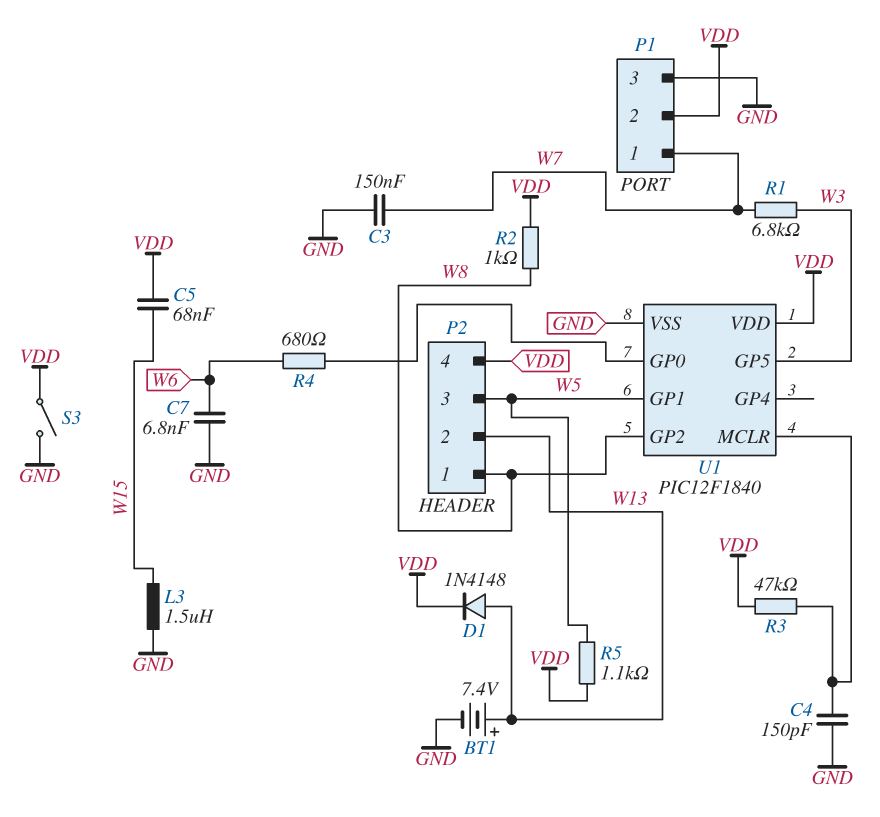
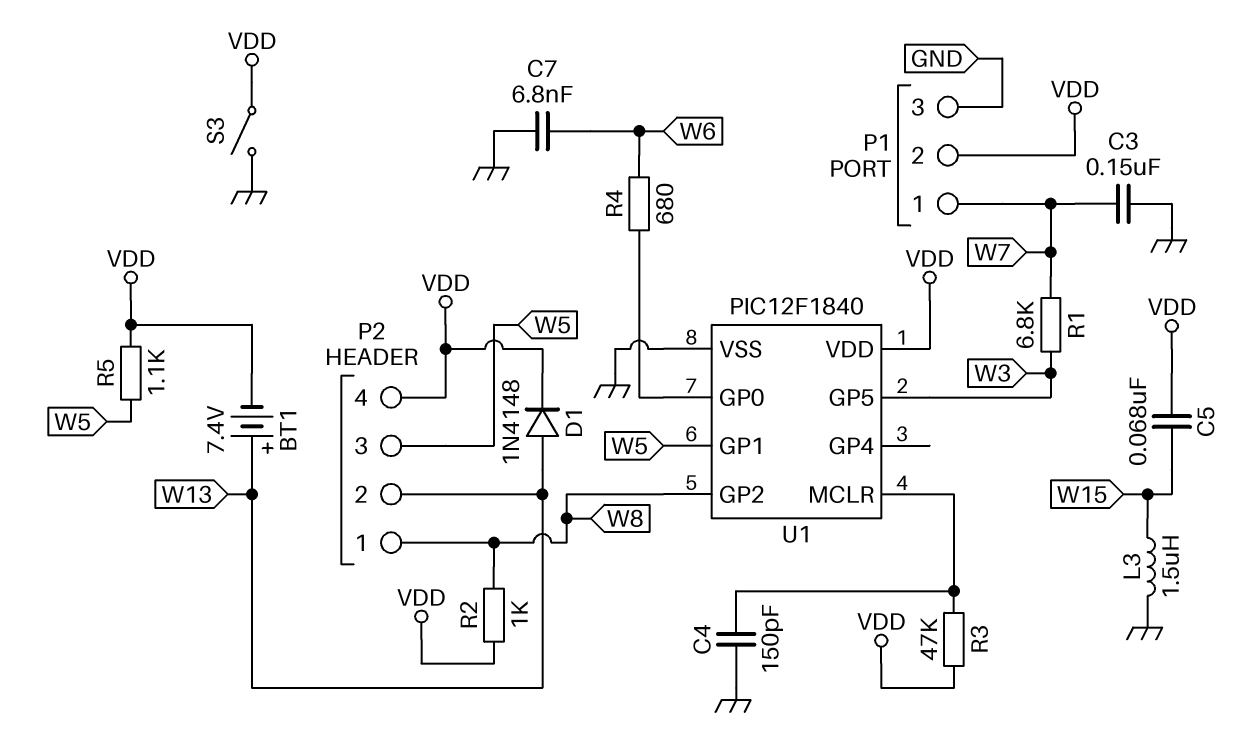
BT1: 7.4V (plus W13, minus GND) -> 7.4V (plus W13, minus VDD)

